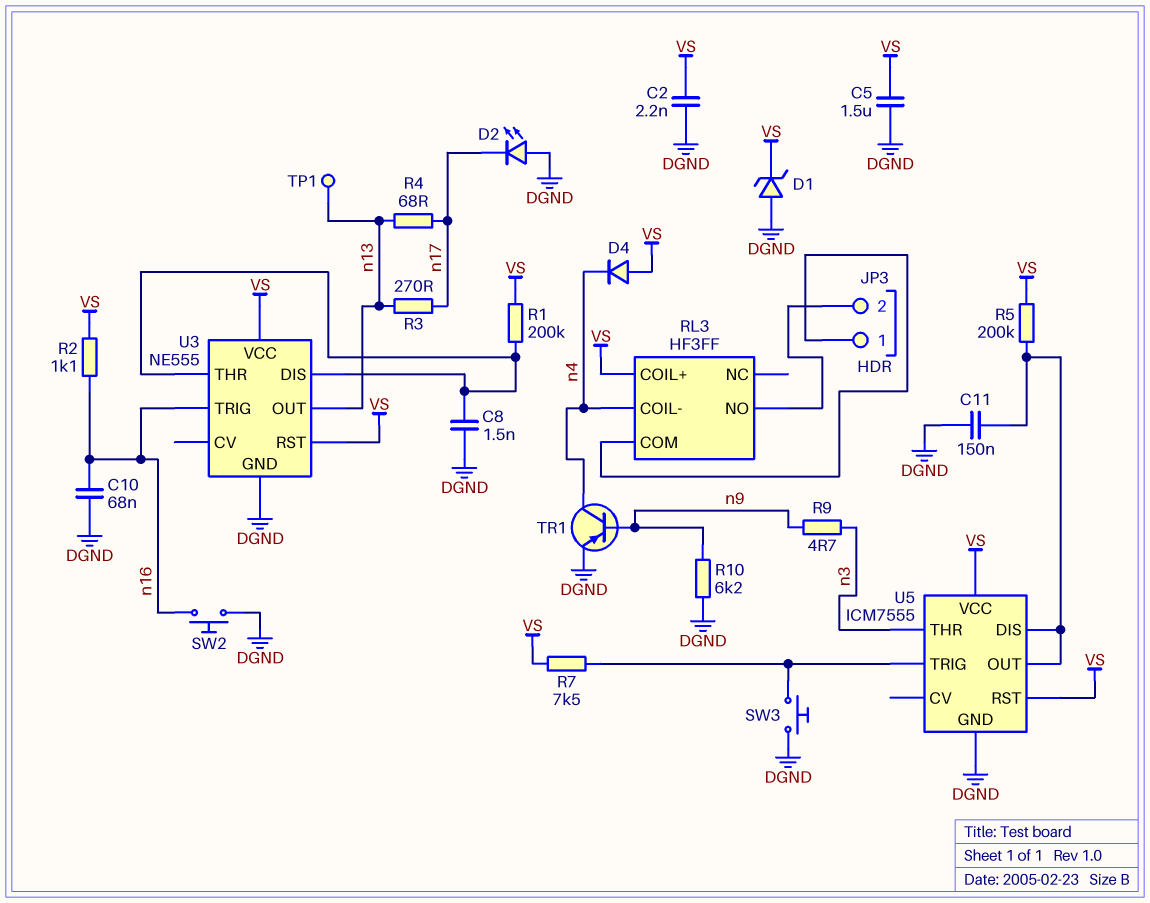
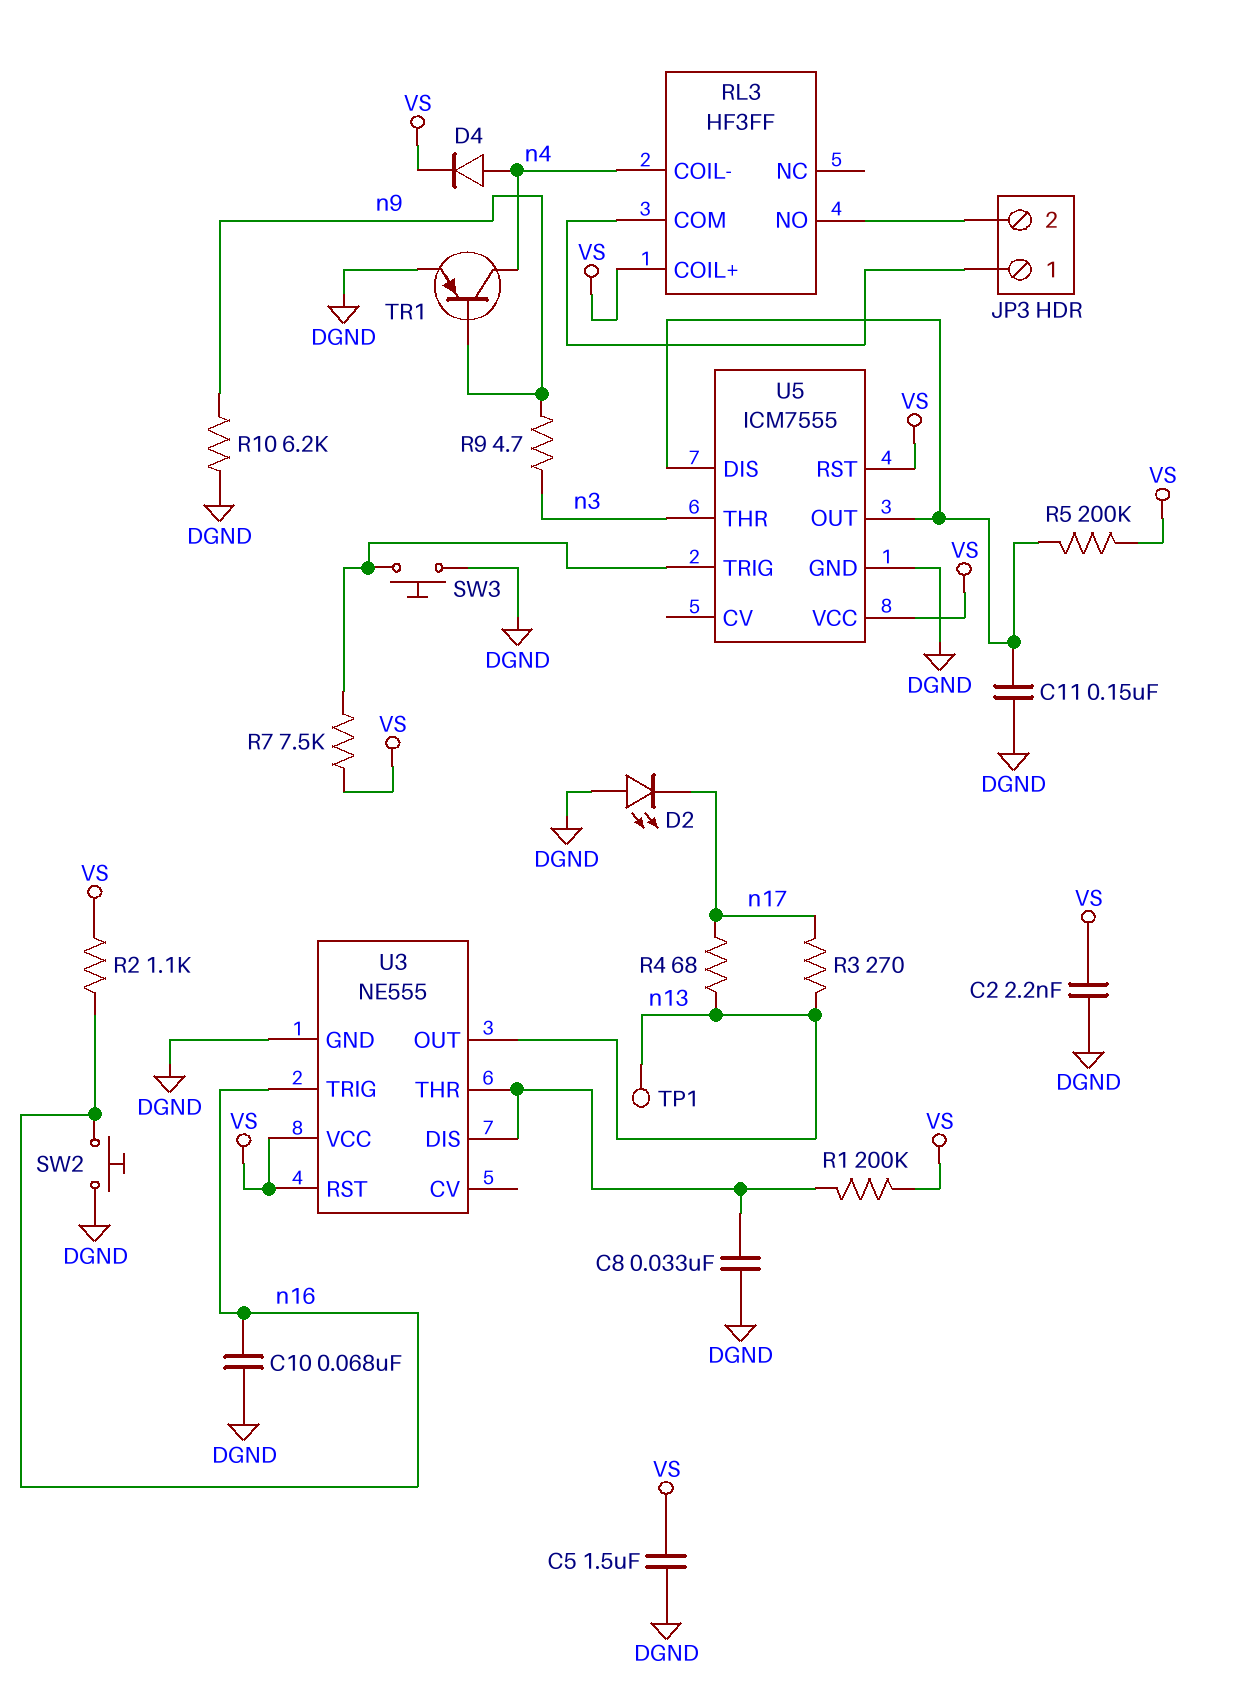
C8: 1.5nF (DGND, U3/DIS) -> 33nF (DGND, U3/DIS)
D1: zener (A DGND, K VS) -> none
D4: diode (A VS, K n4) -> diode (A n4, K VS)

